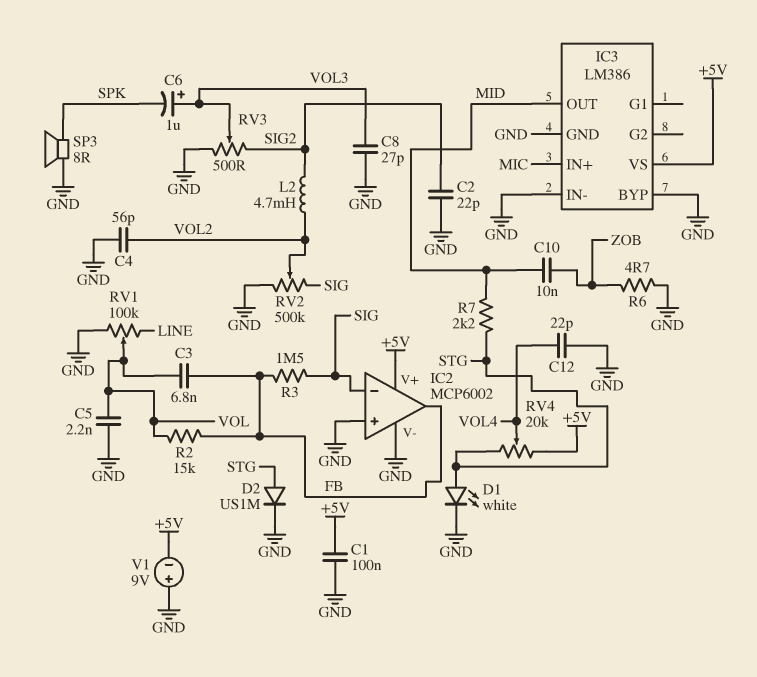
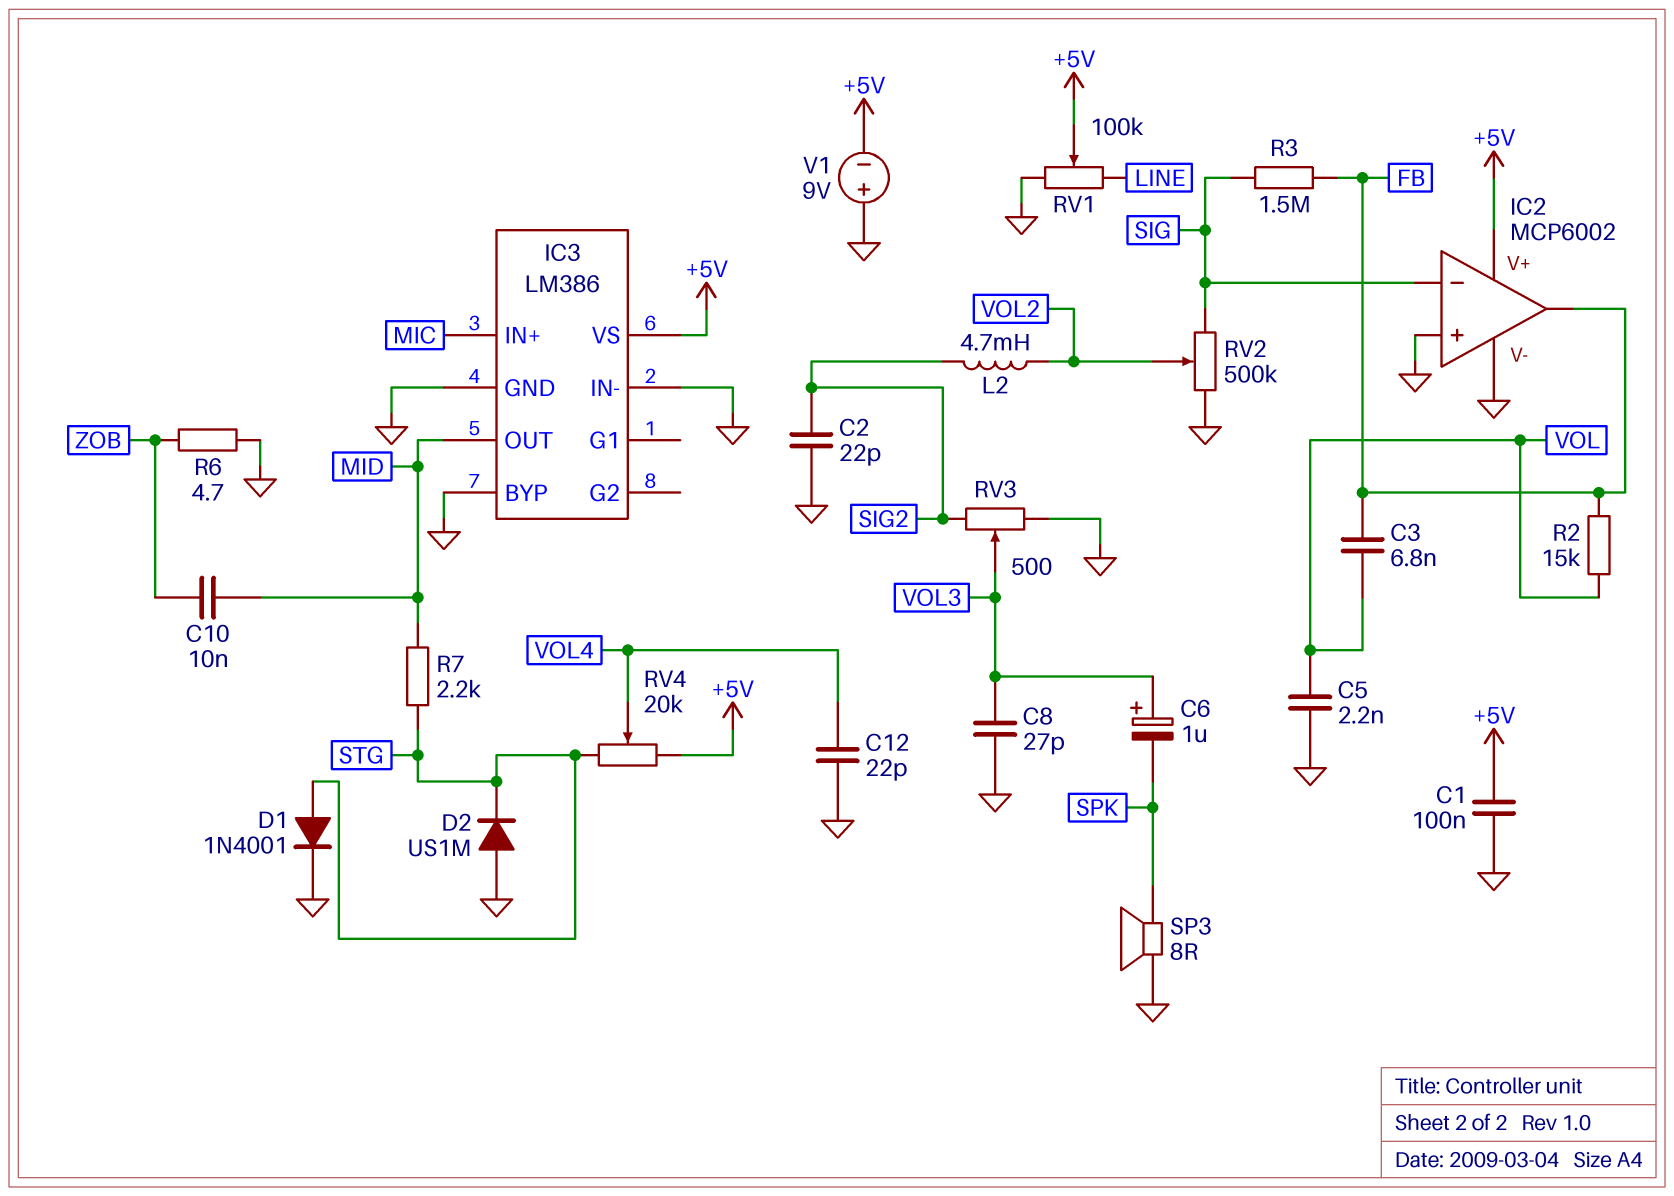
C4: 56pF (GND, VOL2) -> none
D1: LED white (A STG, K GND) -> diode 1N4001 (A STG, K GND)
D2: diode US1M (A STG, K GND) -> diode US1M (A GND, K STG)
RV1: 100k (GND, LINE, wiper VOL) -> 100k (GND, LINE, wiper +5V)

